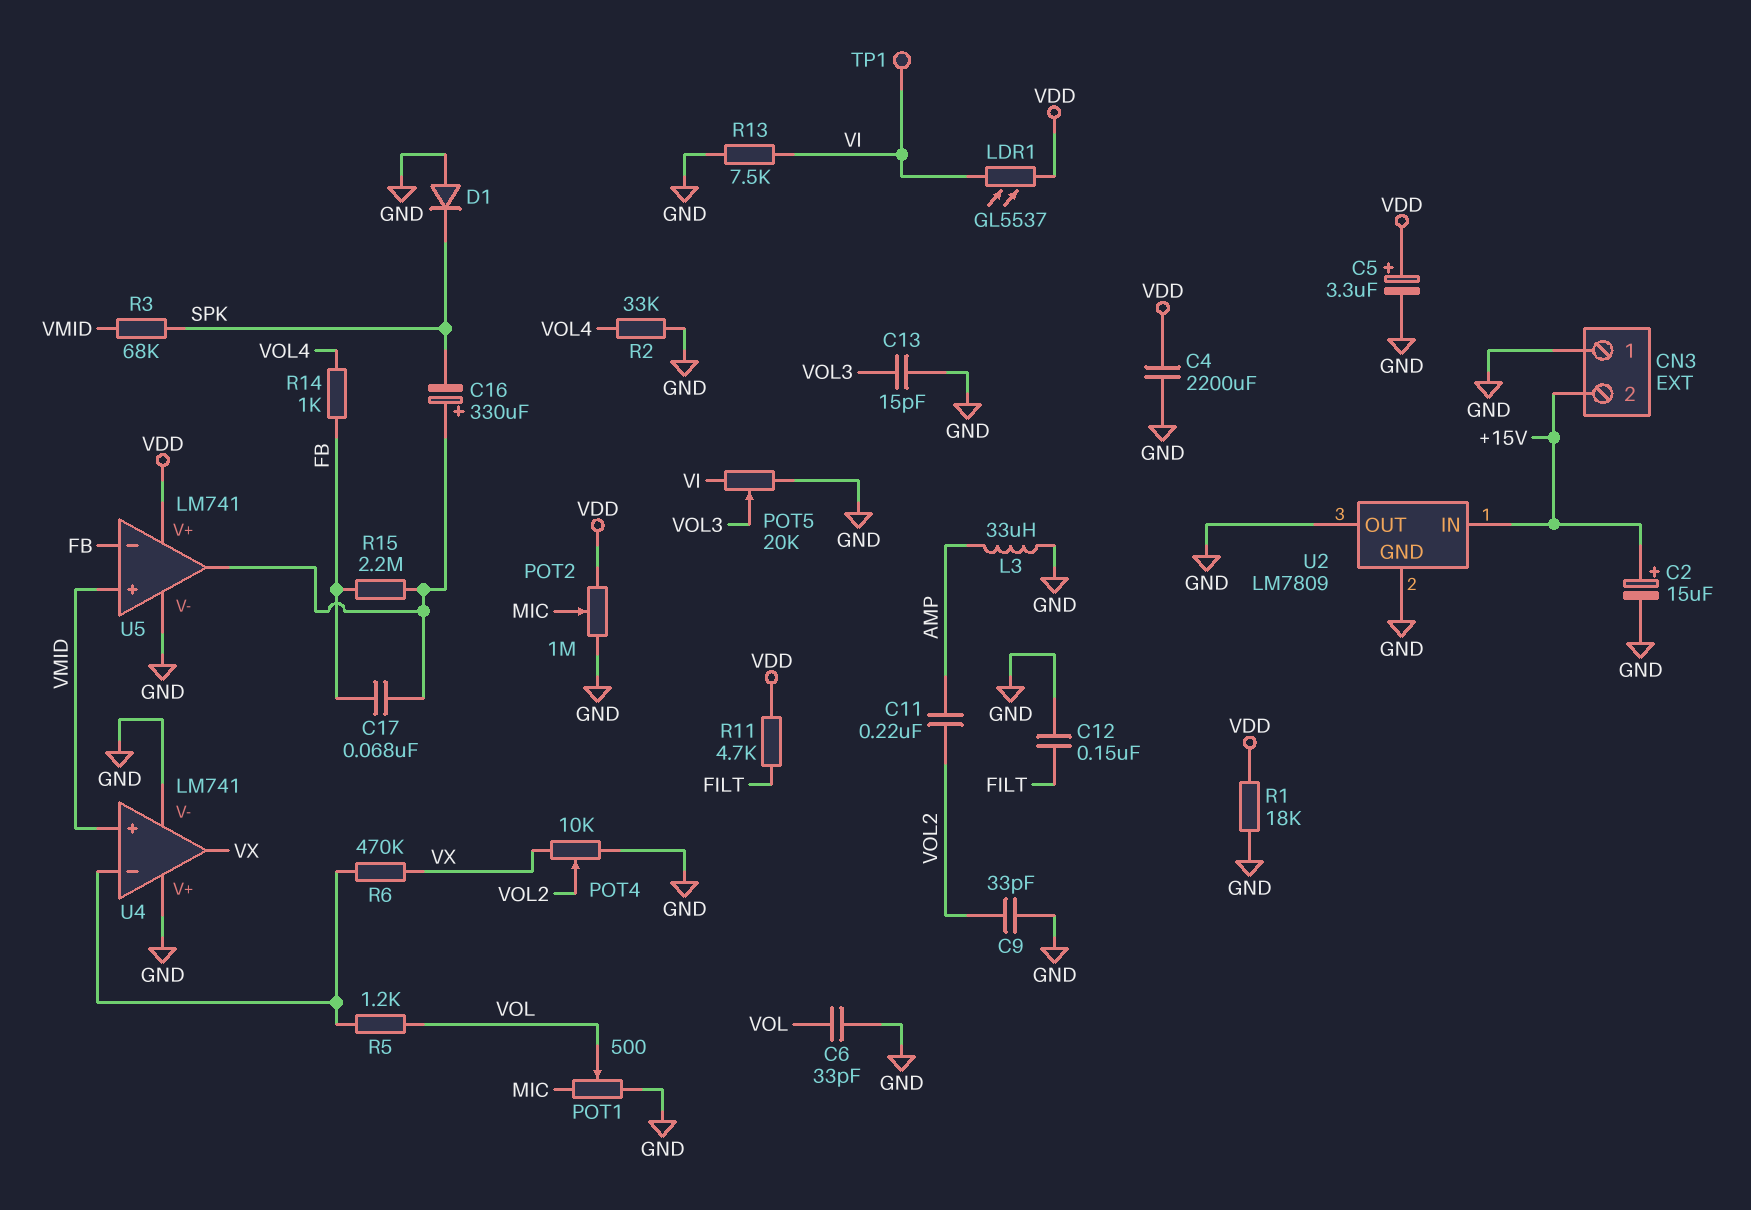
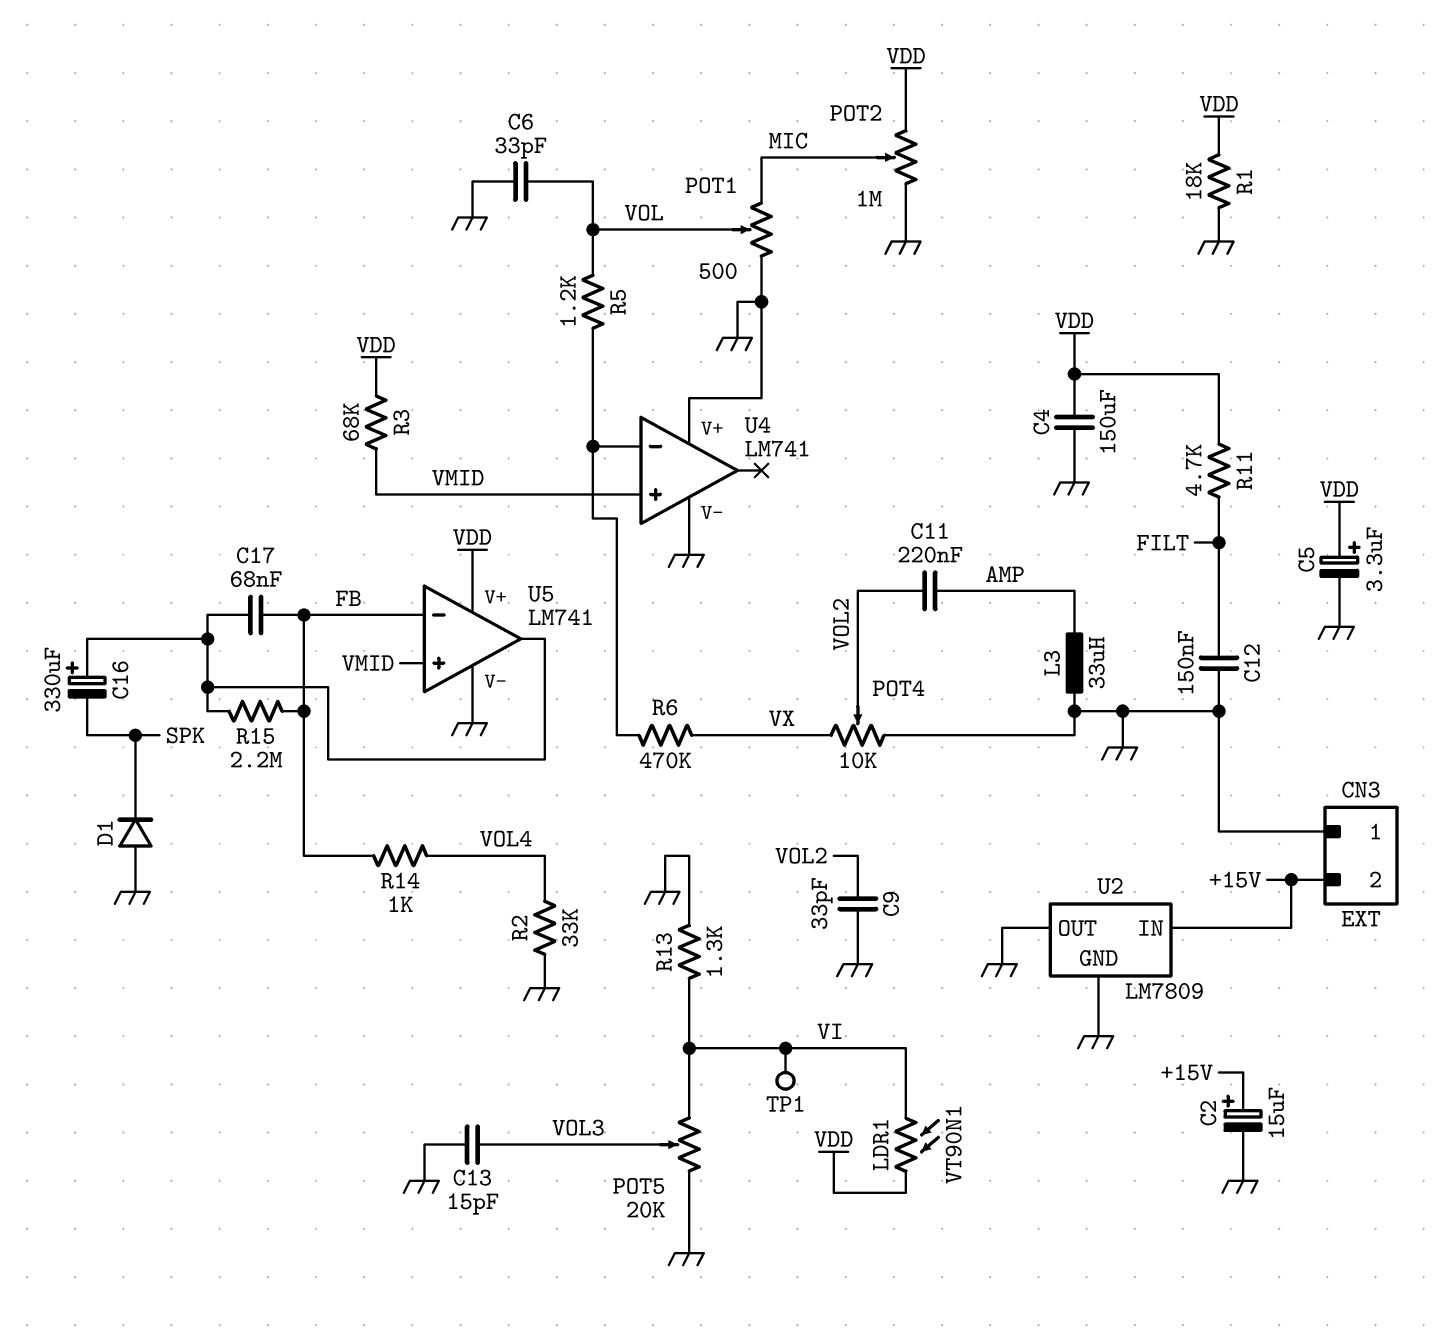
C4: 2200uF (GND, VDD) -> 150uF (GND, VDD)
LDR1: GL5537 (VDD, VI) -> VT90N1 (VDD, VI)
R3: 68k (SPK, VMID) -> 68k (VDD, VMID)
R13: 7.5k (GND, VI) -> 1.3k (GND, VI)
U4 pin out: VX -> none

